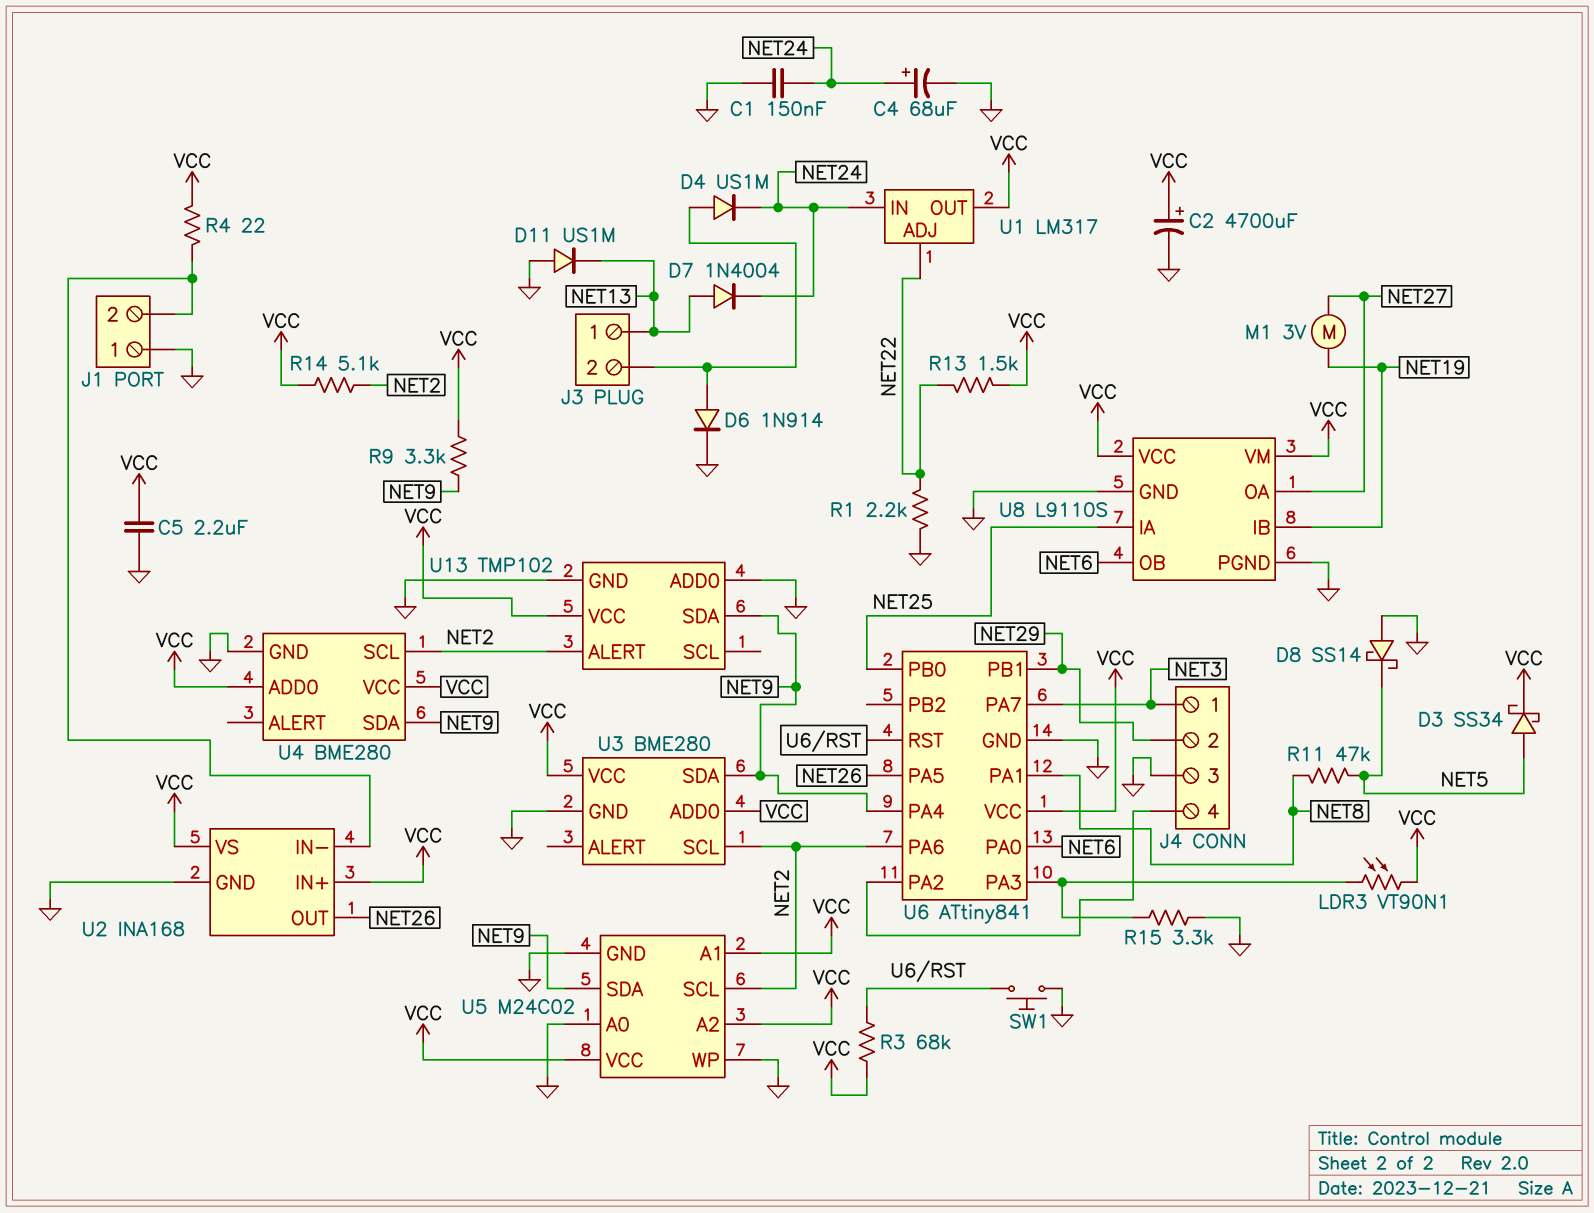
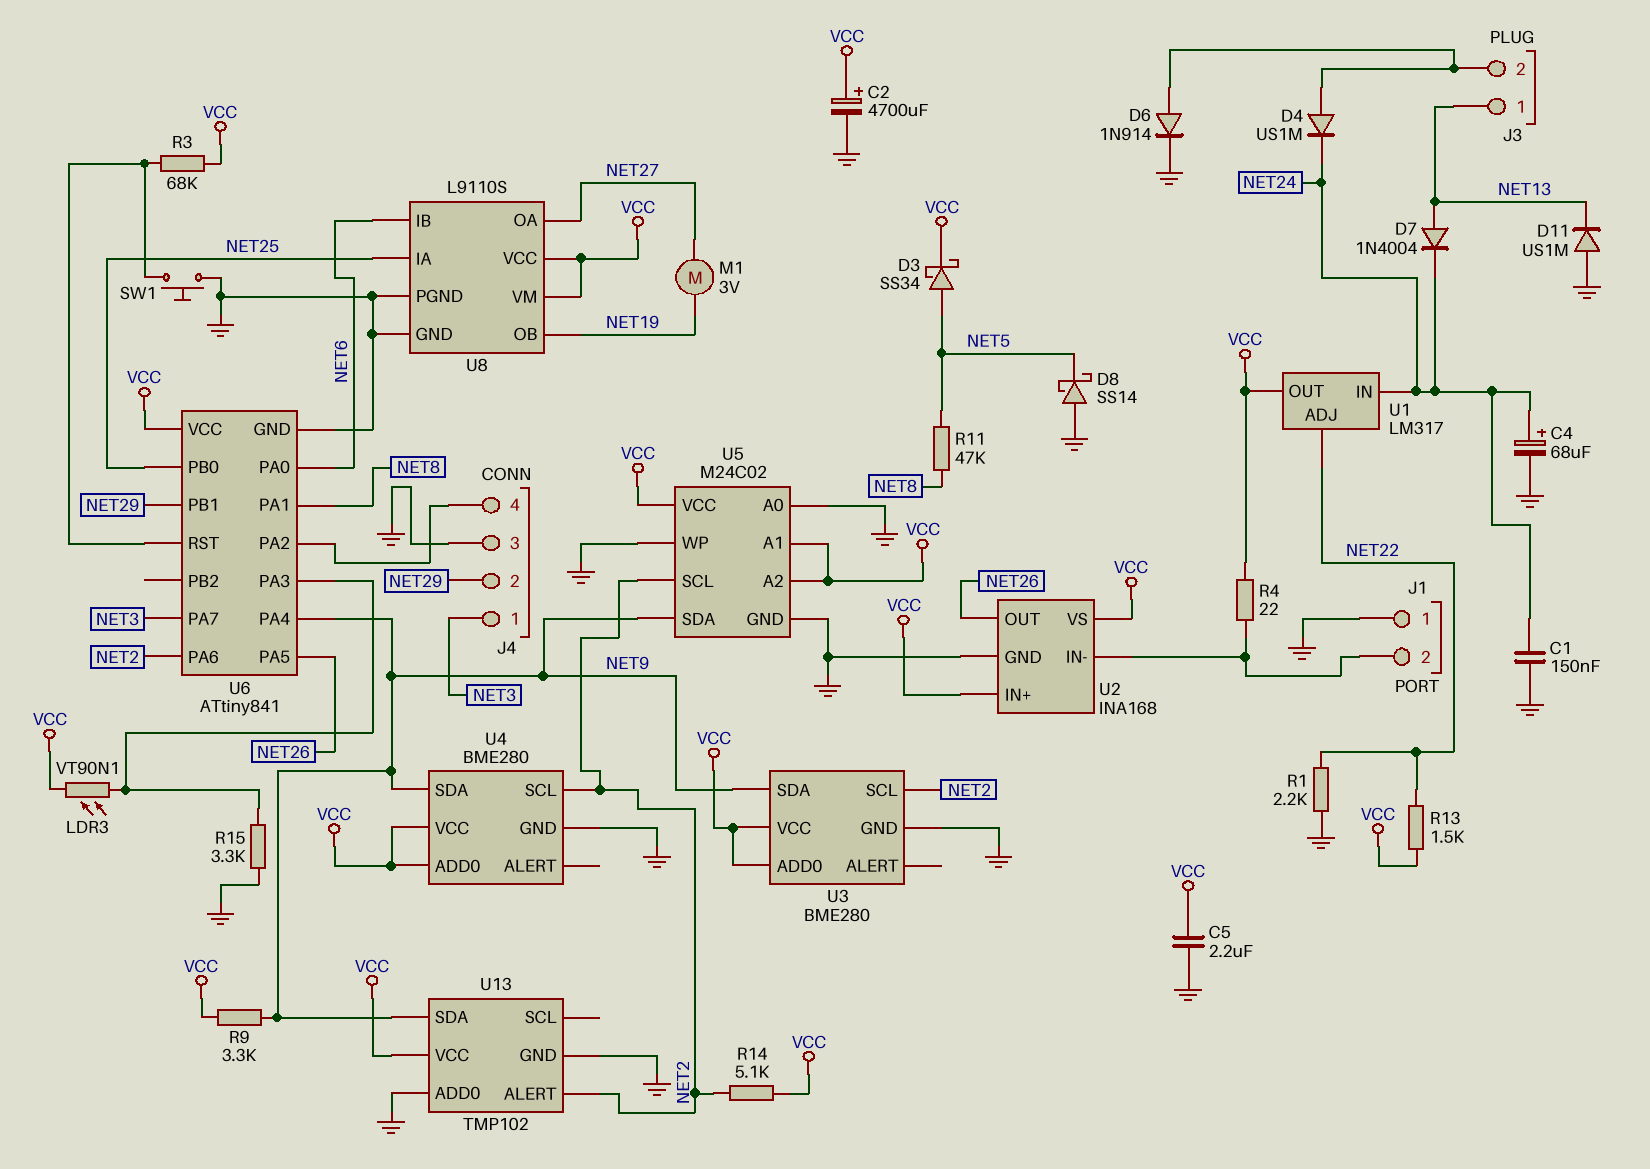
U8 pin IB: NET19 -> NET6
U8 pin OB: NET6 -> NET19

